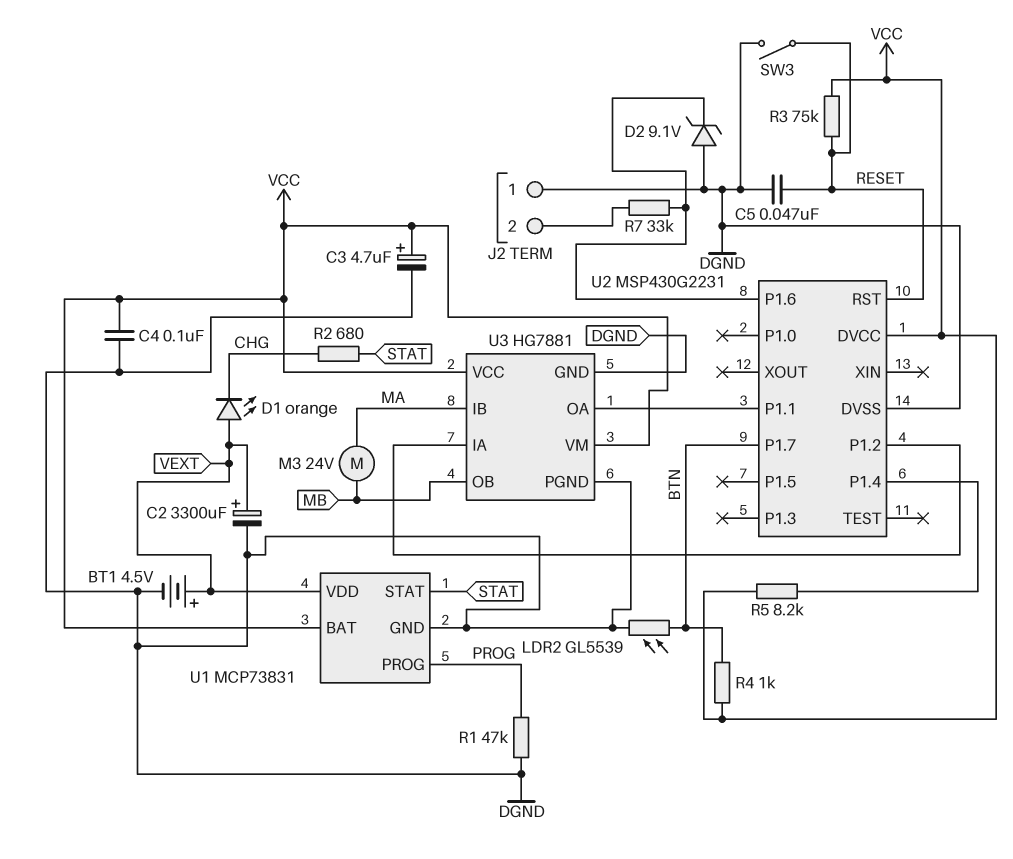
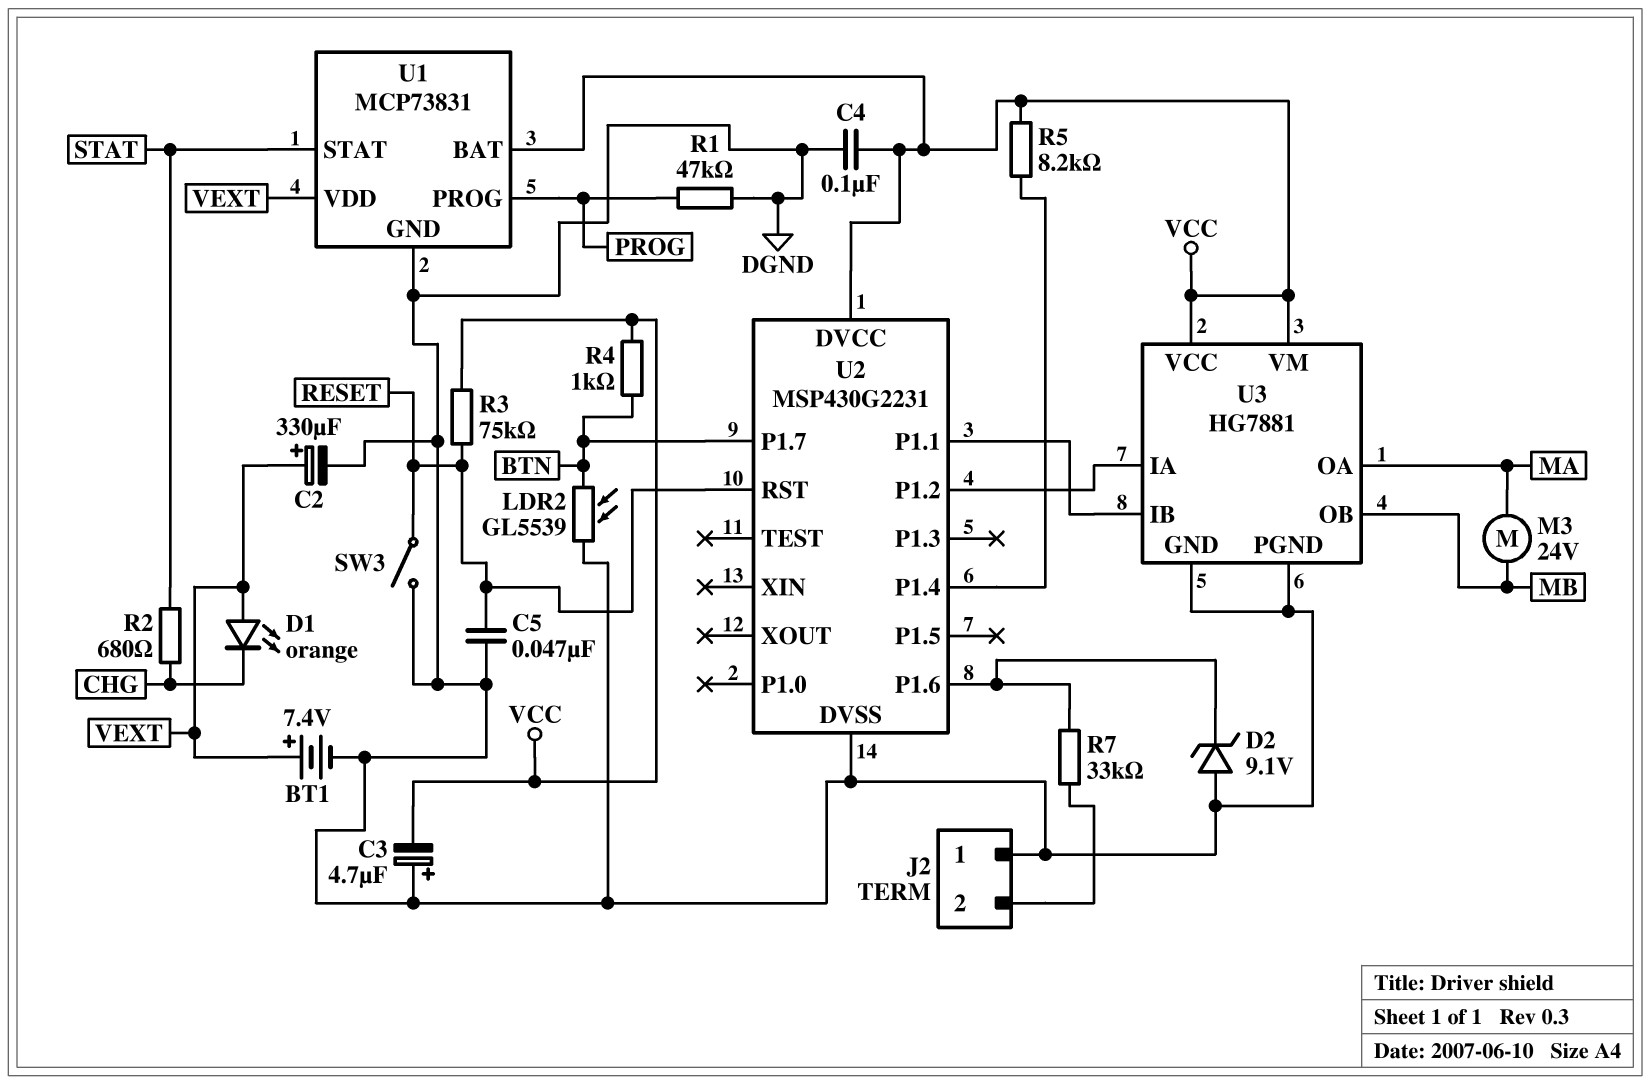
BT1: 4.5V (plus VEXT, minus DGND) -> 7.4V (plus VEXT, minus DGND)
C2: 3300uF (plus VEXT, minus DGND) -> 330uF (plus VEXT, minus DGND)
C3: 4.7uF (plus VCC, minus DGND) -> 4.7uF (plus DGND, minus VCC)
U3 pin IB: MA -> U2/P1.1
U3 pin OA: U2/P1.1 -> MA

